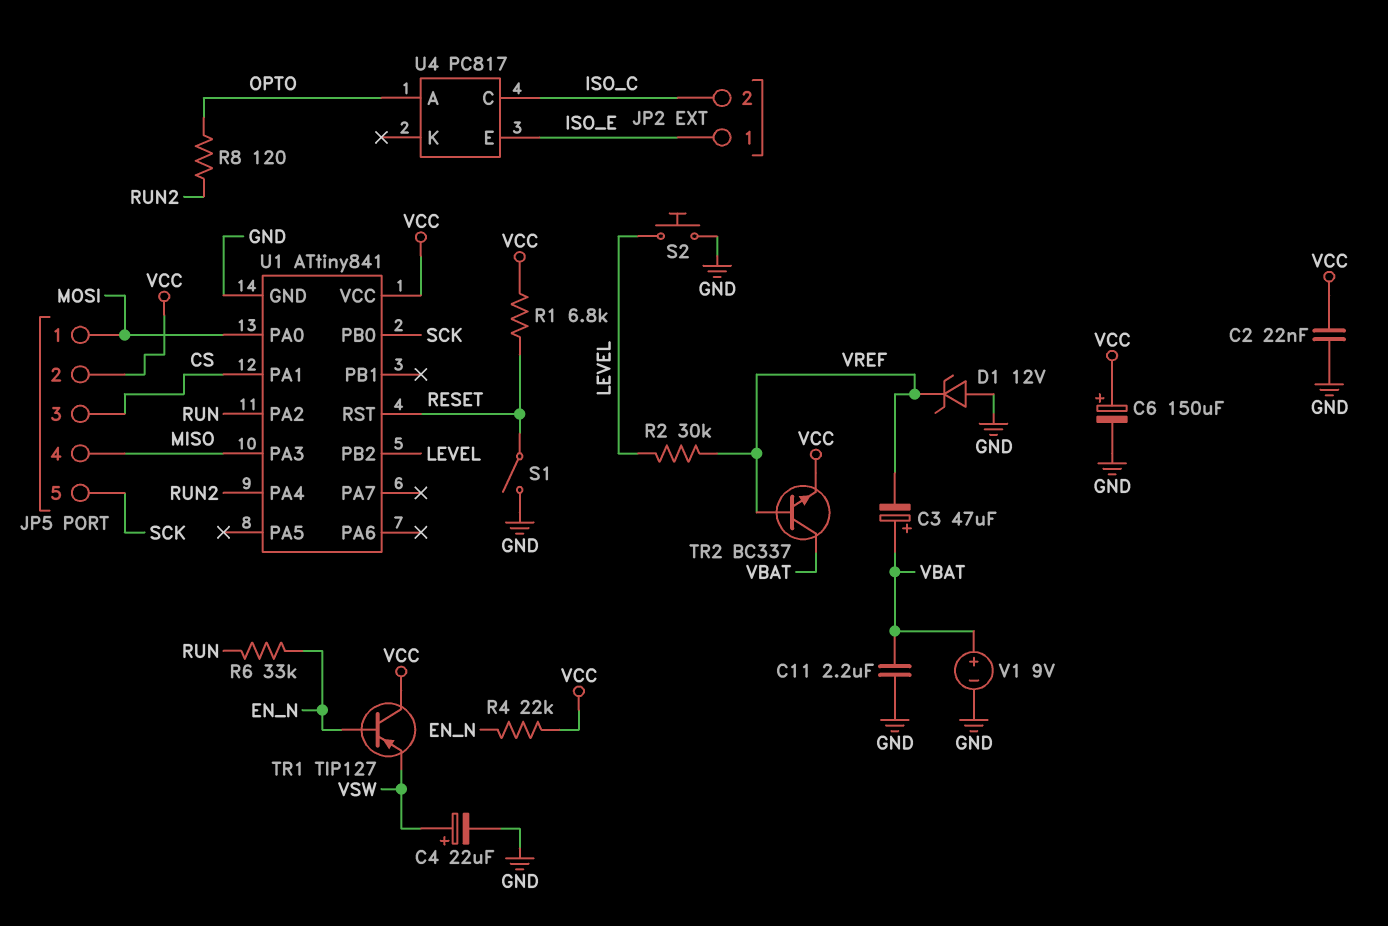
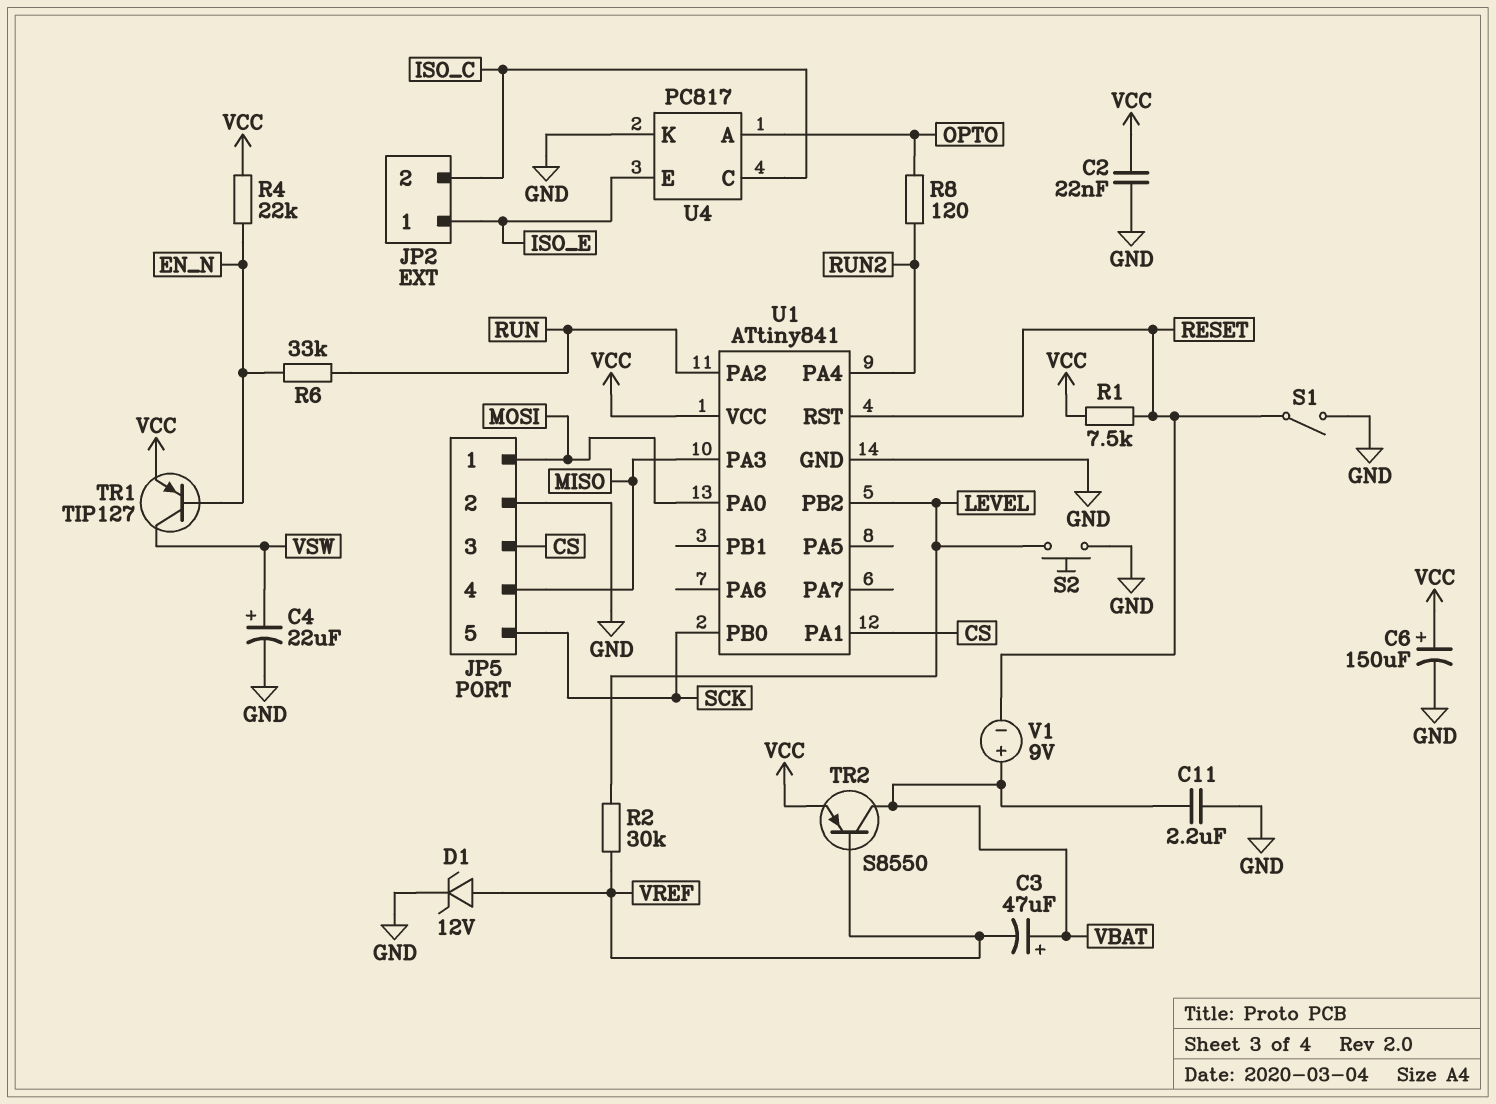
D1: zener 12V (A GND, K VREF) -> zener 12V (A VREF, K GND)
JP5 pin 2: VCC -> GND
R1: 6.8k (RESET, VCC) -> 7.5k (RESET, VCC)
TR1: PNP TIP127 (B EN_N, C VCC, E VSW) -> PNP TIP127 (B EN_N, C VSW, E VCC)
TR2: NPN BC337 (B VREF, C VBAT, E VCC) -> PNP S8550 (B VREF, C VBAT, E VCC)
U4 pin K: none -> GND
V1: 9V (plus VBAT, minus GND) -> 9V (plus VBAT, minus RESET)

